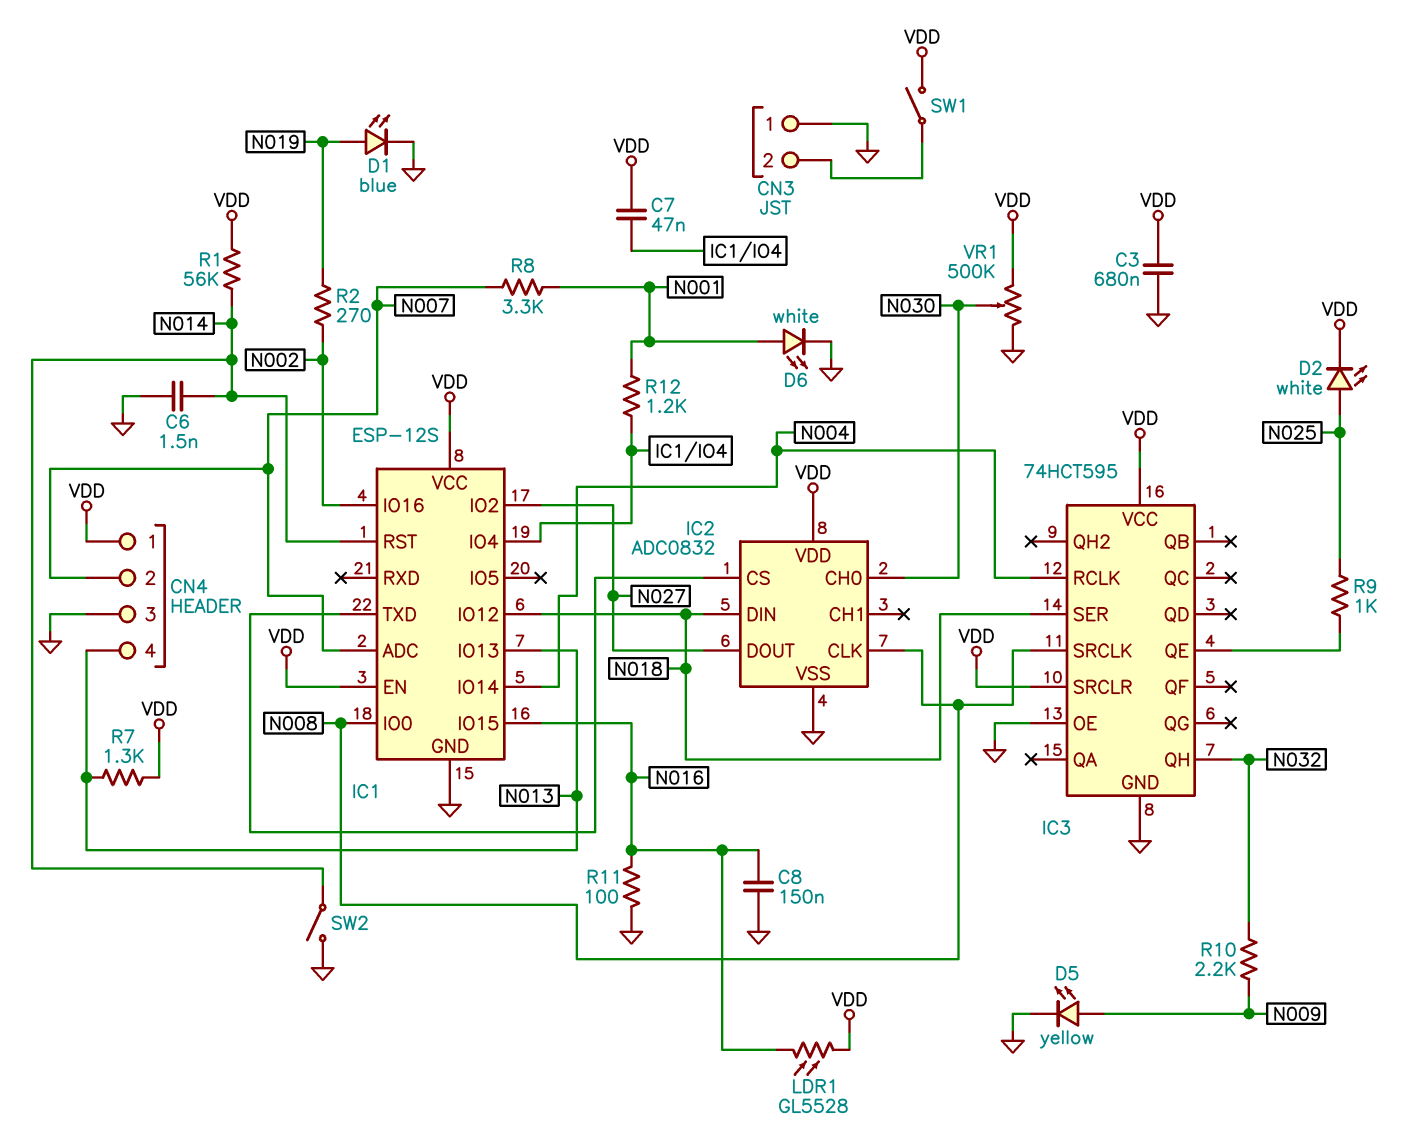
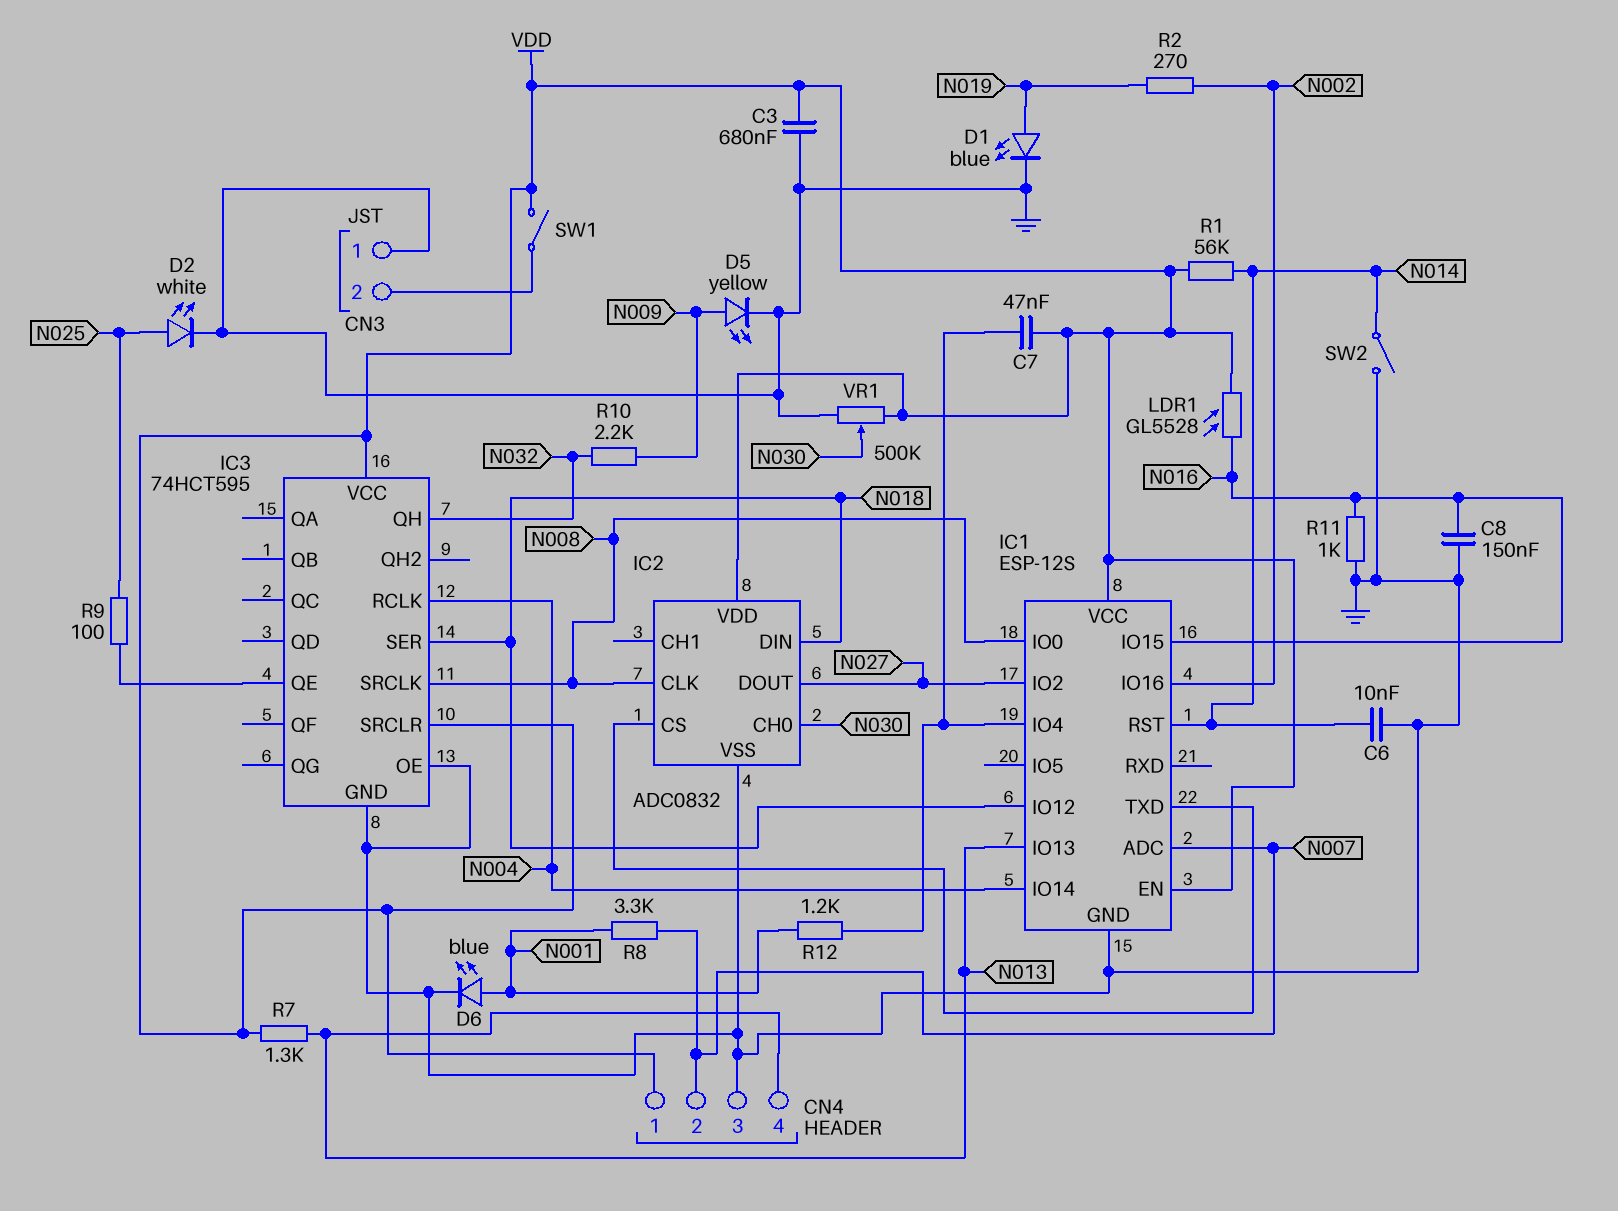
C6: 1.5nF (GND, N014) -> 10nF (GND, N014)
D2: LED white (A N025, K VDD) -> LED white (A N025, K GND)
D6: LED white (A N001, K GND) -> LED blue (A N001, K GND)
R9: 1k (IC3/QE, N025) -> 100 (IC3/QE, N025)
R11: 100 (GND, N016) -> 1k (GND, N016)

